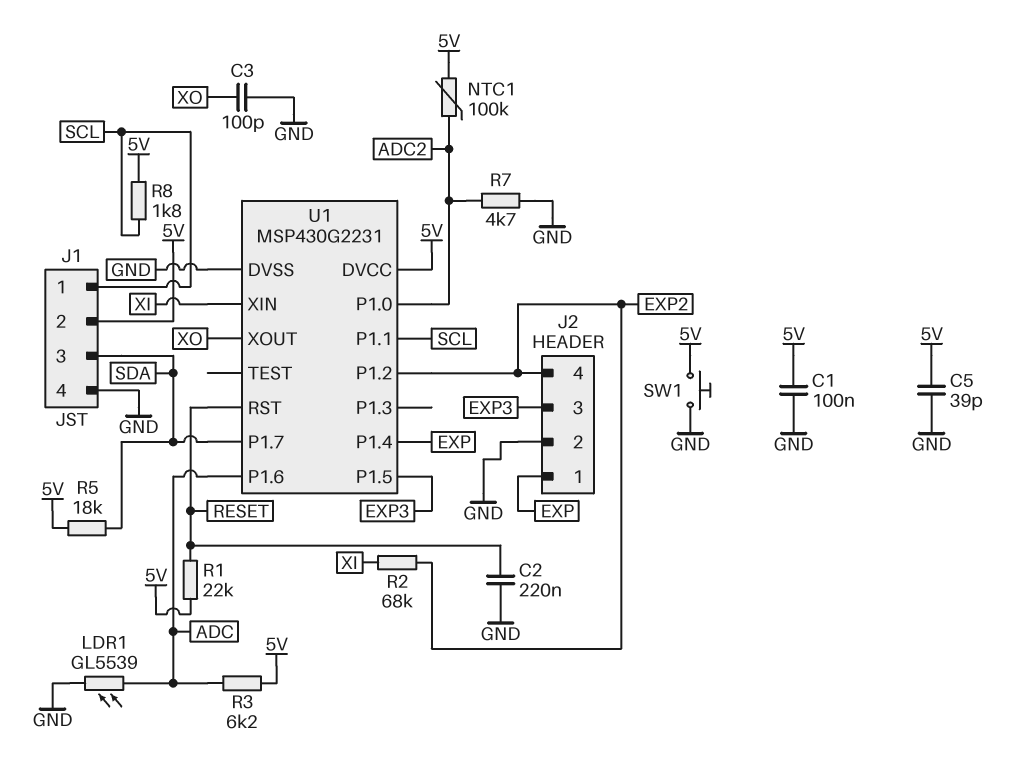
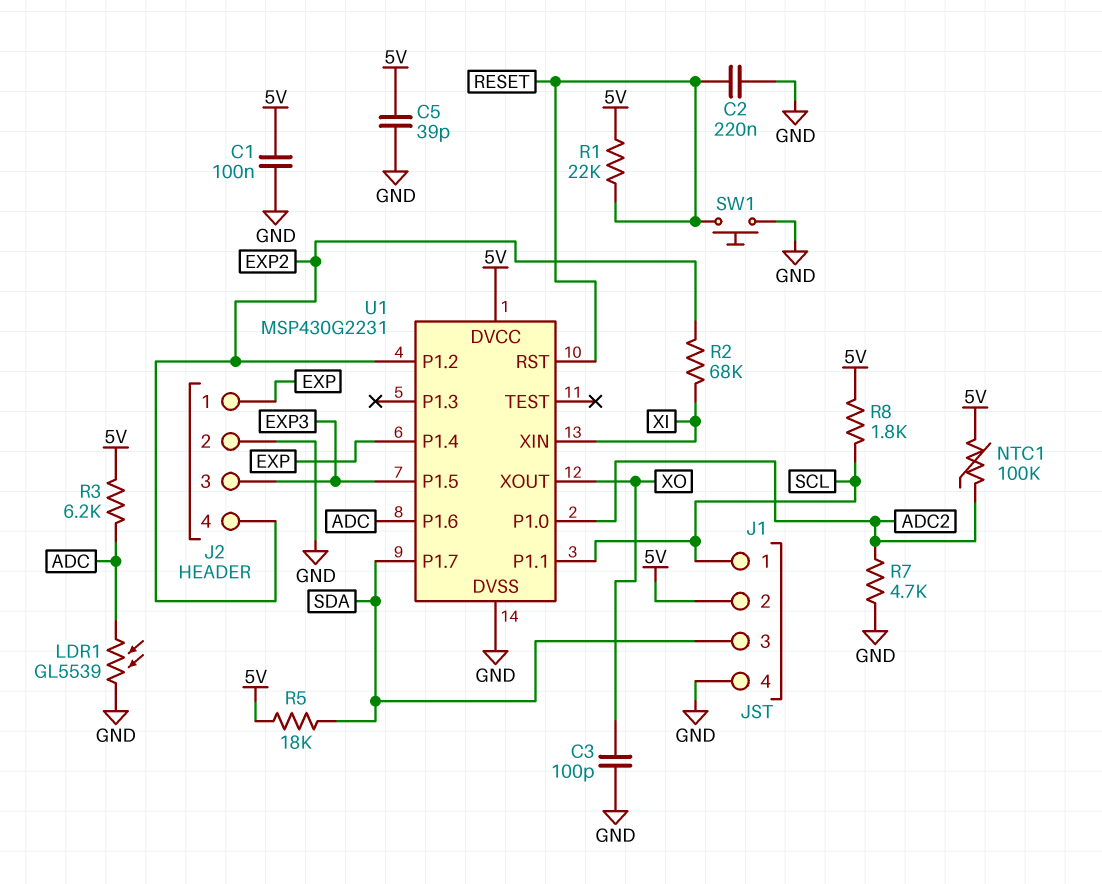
SW1: button (5V, GND) -> button (GND, RESET)

